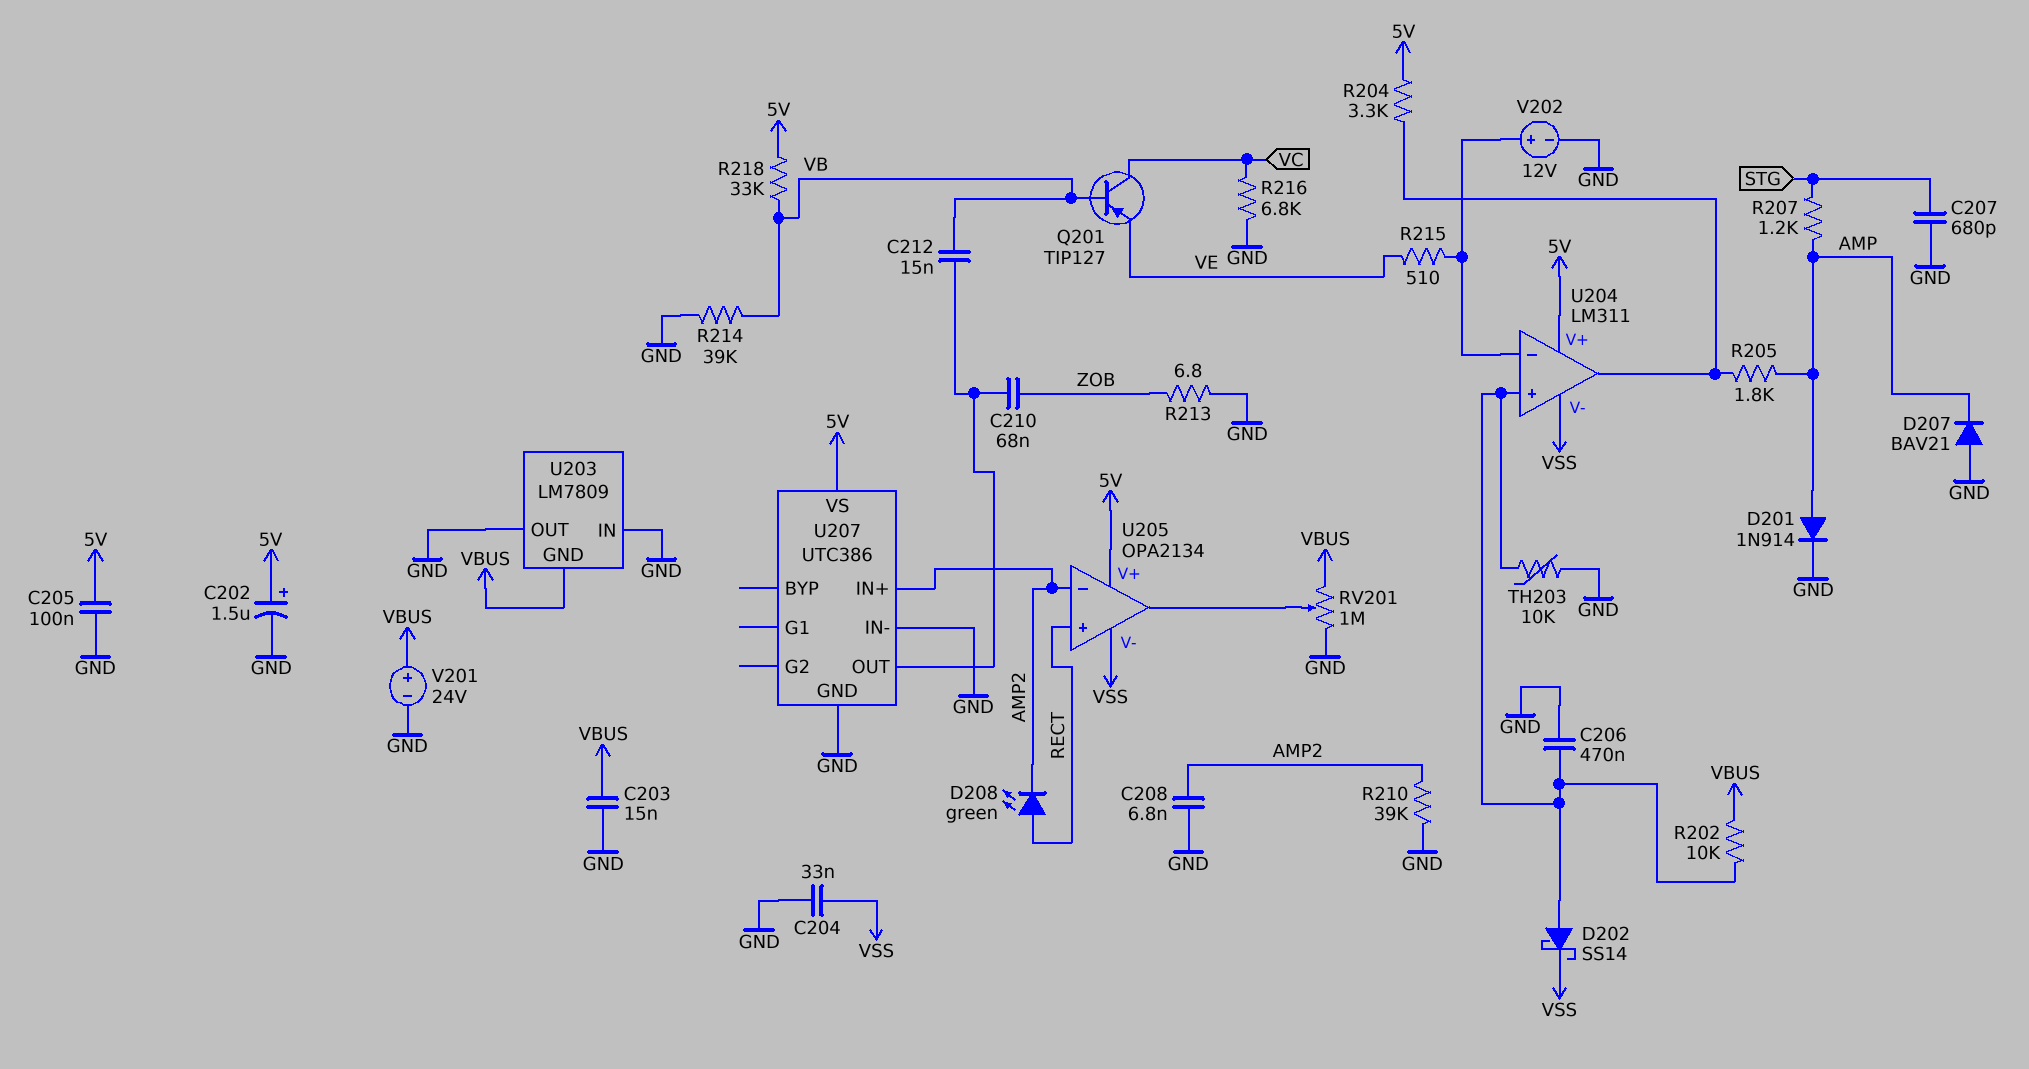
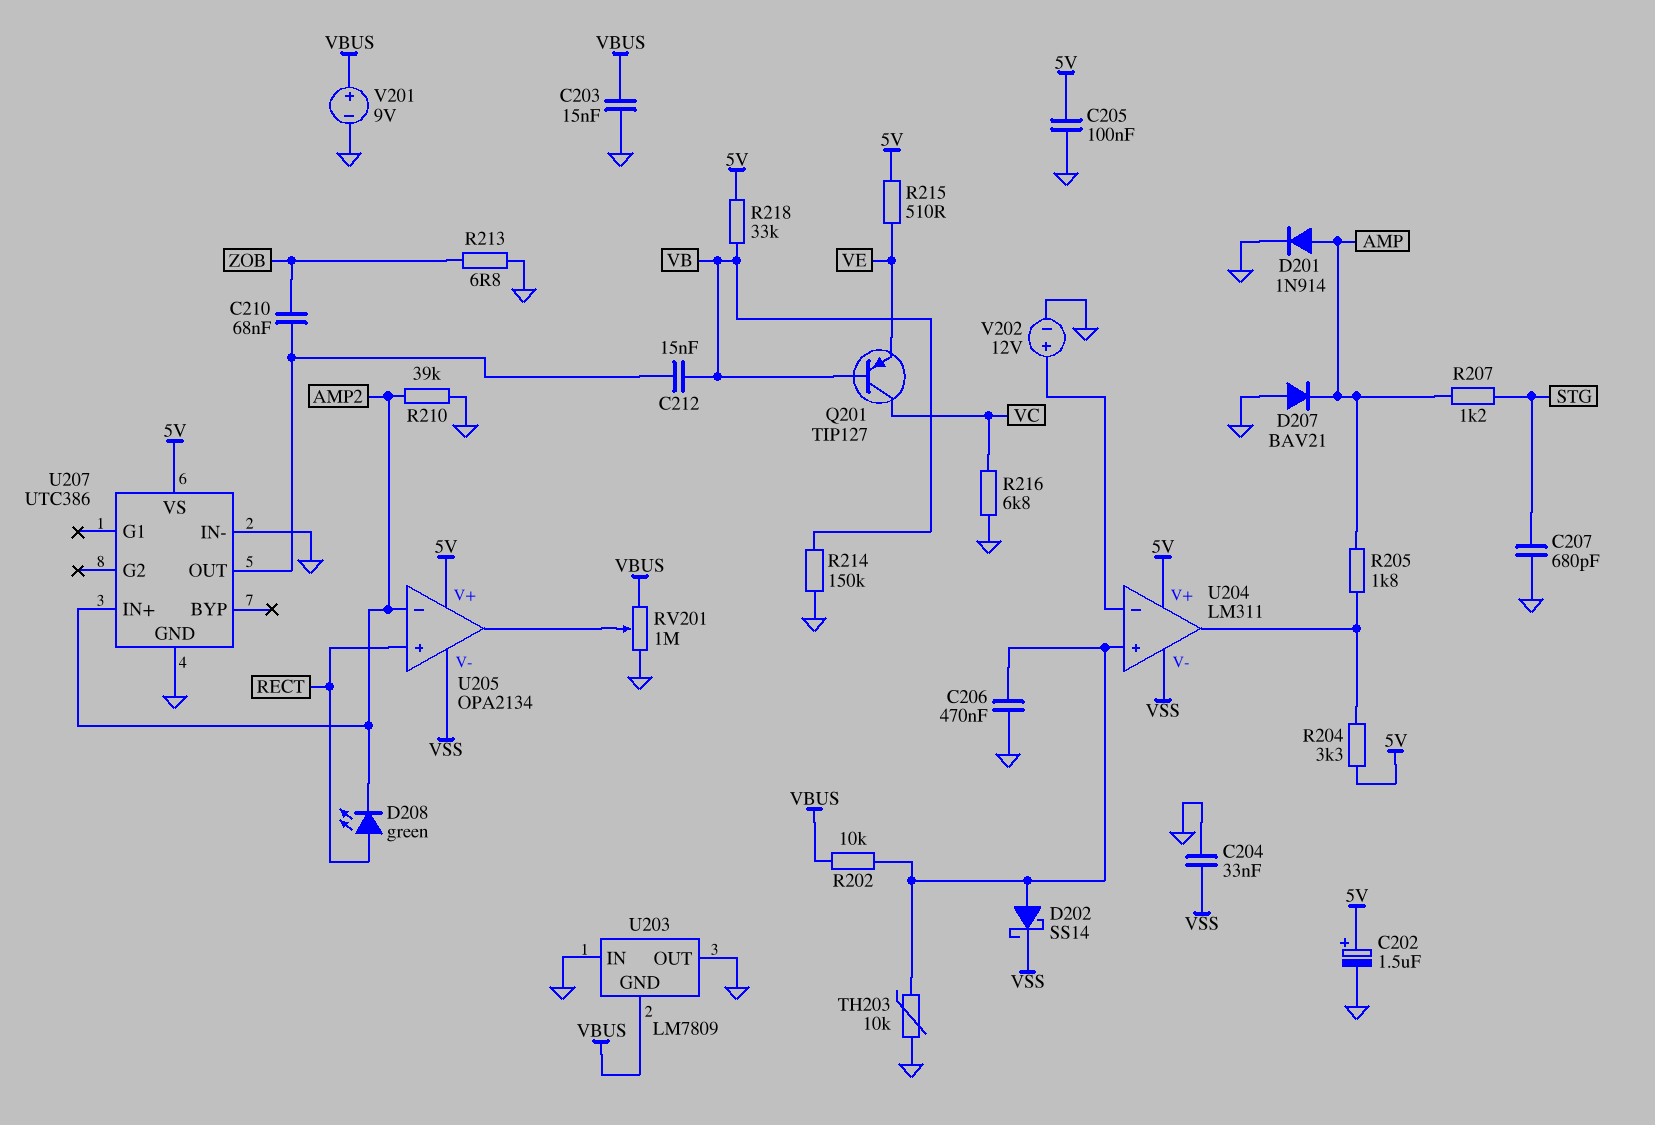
C208: 6.8nF (AMP2, GND) -> none
R214: 39k (GND, VB) -> 150k (GND, VB)
R215: 510 (U204/in-, VE) -> 510 (5V, VE)
V201: 24V (plus VBUS, minus GND) -> 9V (plus VBUS, minus GND)

